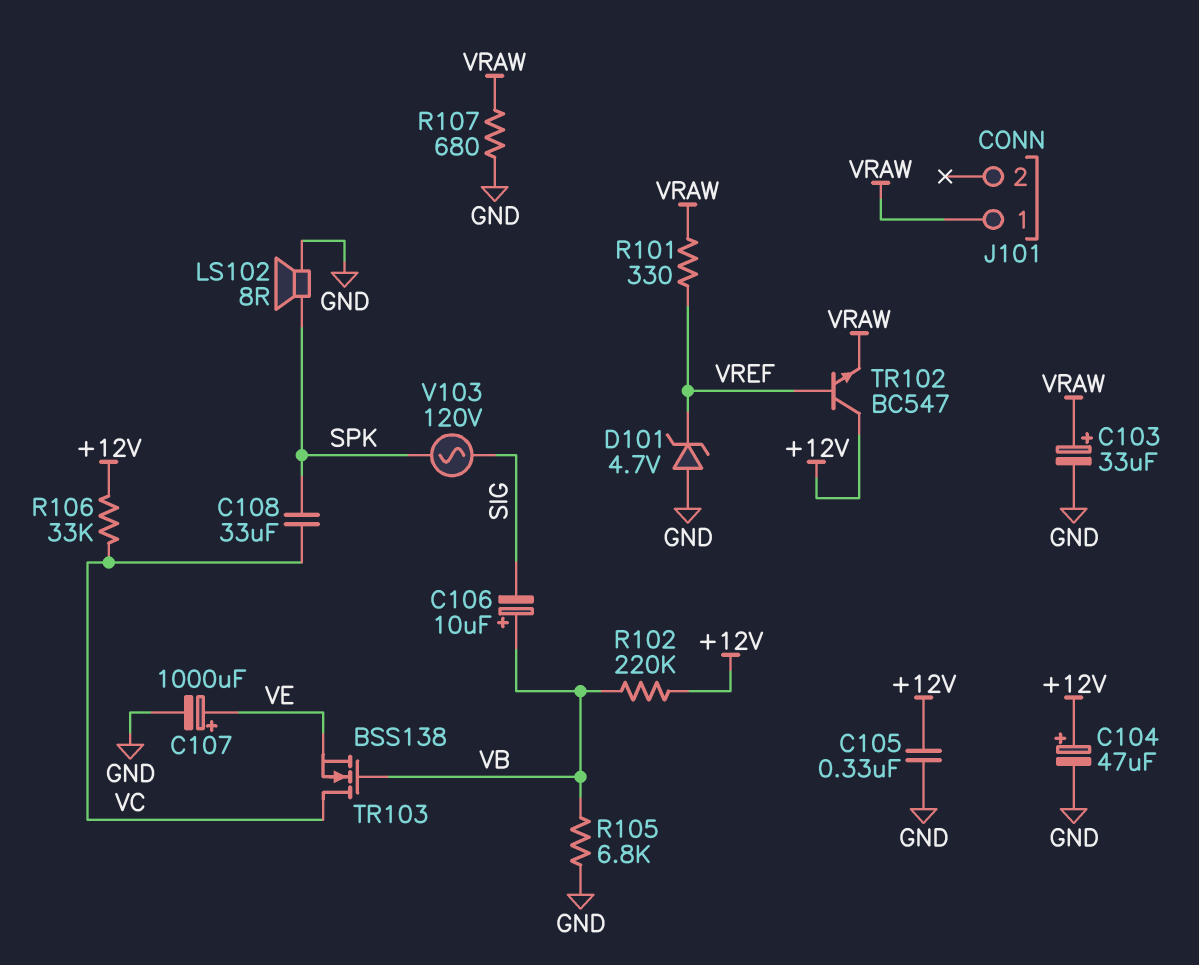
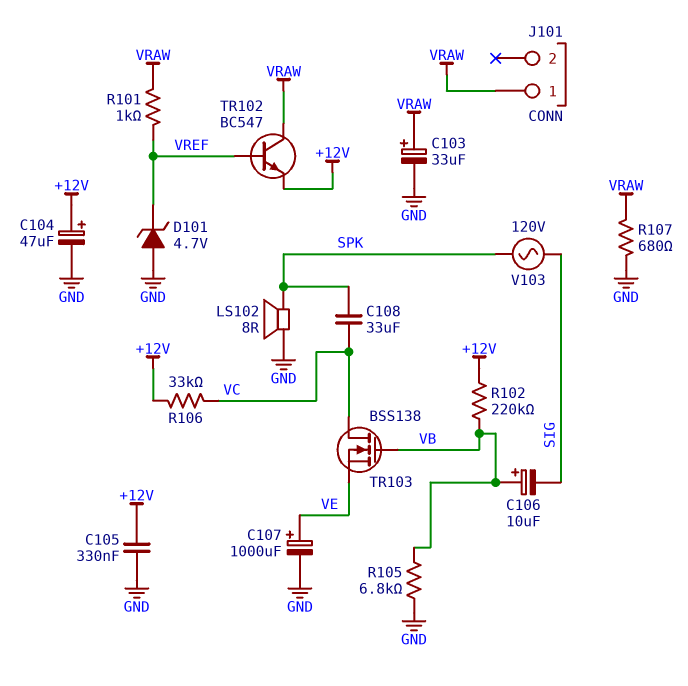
R101: 330 (VRAW, VREF) -> 1k (VRAW, VREF)
TR102: NPN BC547 (B VREF, C +12V, E VRAW) -> NPN BC547 (B VREF, C VRAW, E +12V)

